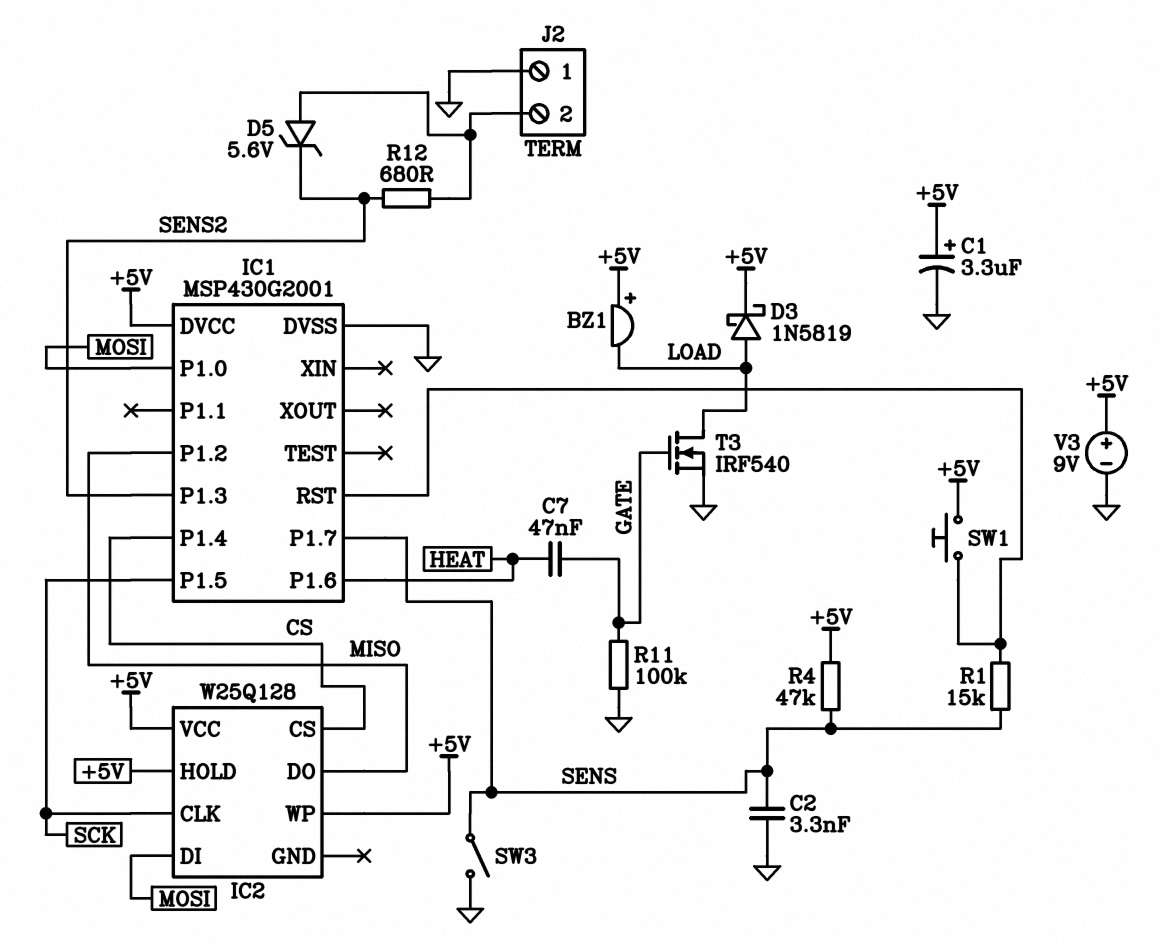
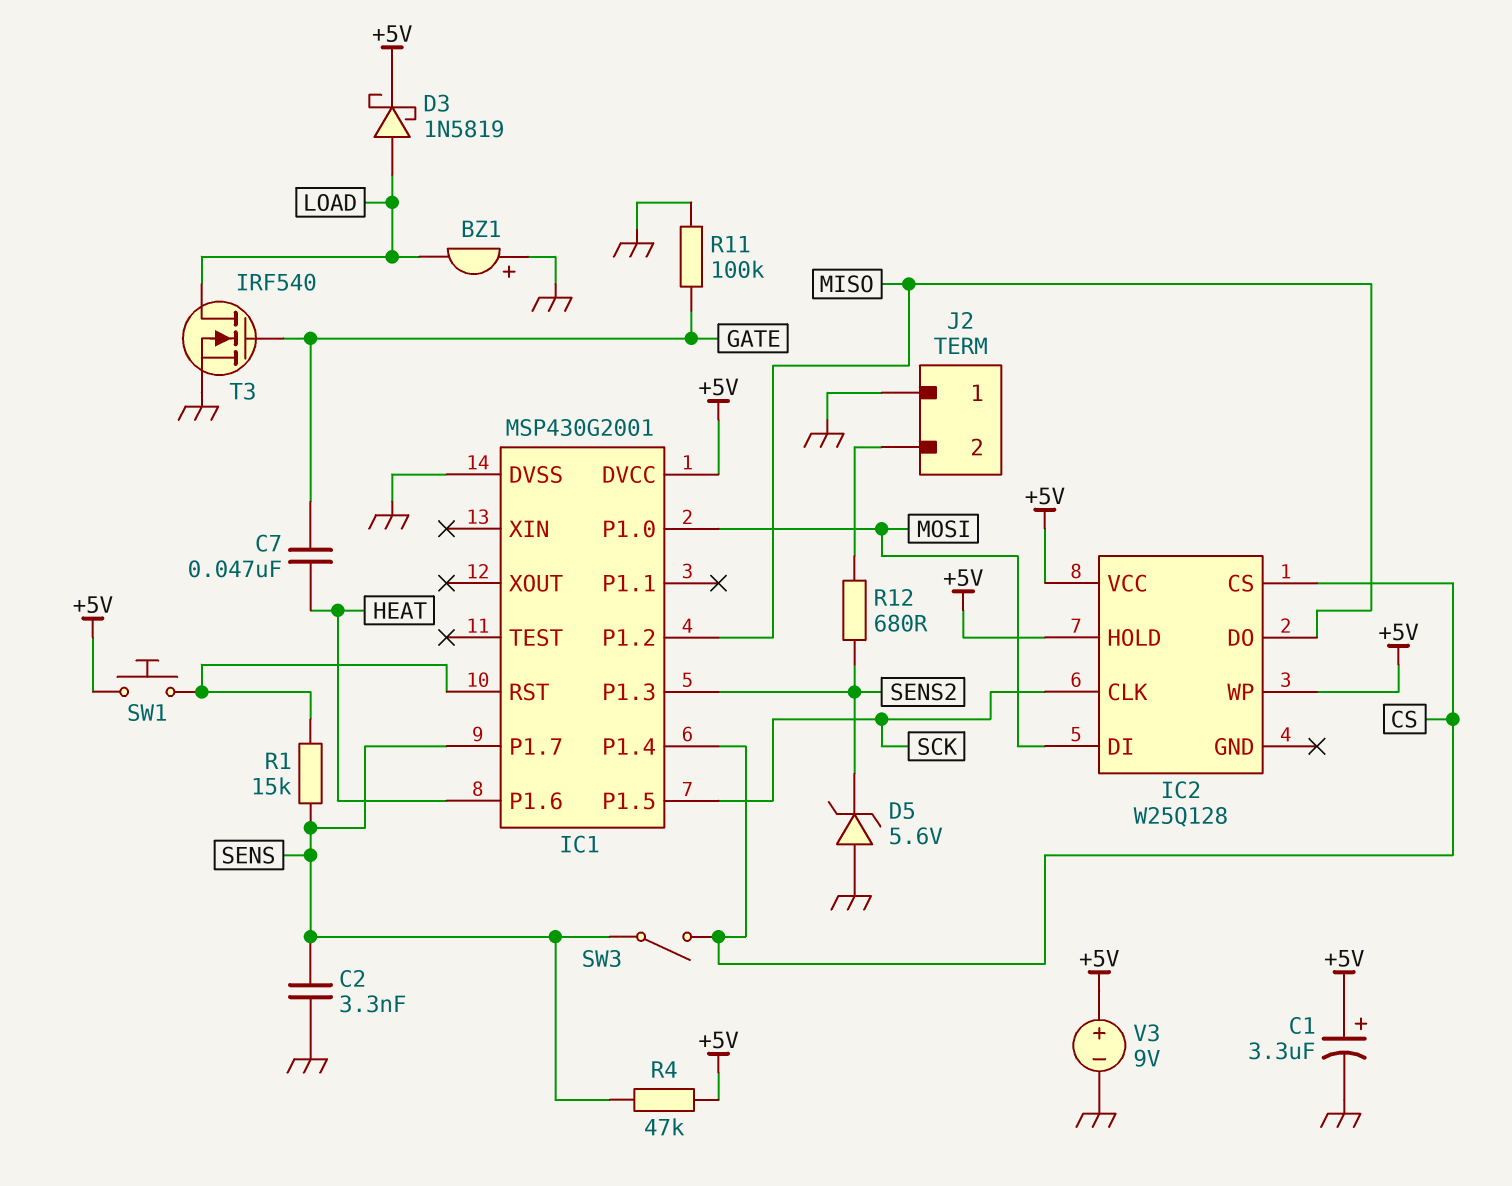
BZ1: buzzer (plus +5V, minus LOAD) -> buzzer (plus GND, minus LOAD)
D5: zener 5.6V (A J2/2, K SENS2) -> zener 5.6V (A GND, K SENS2)
SW3: switch (GND, SENS) -> switch (CS, SENS)

